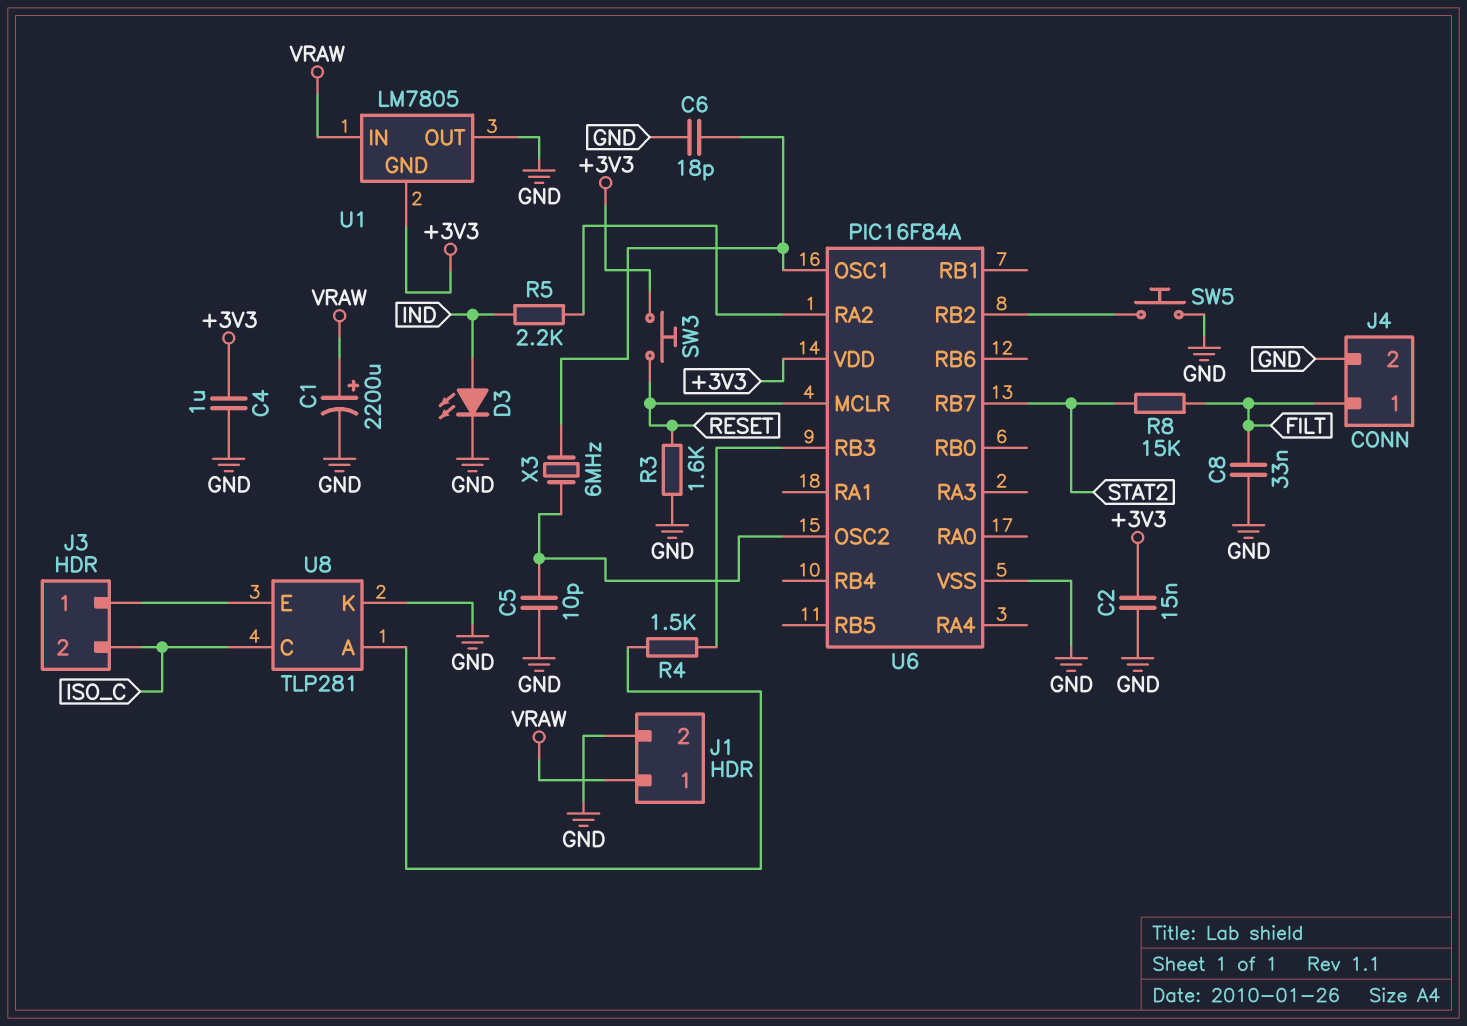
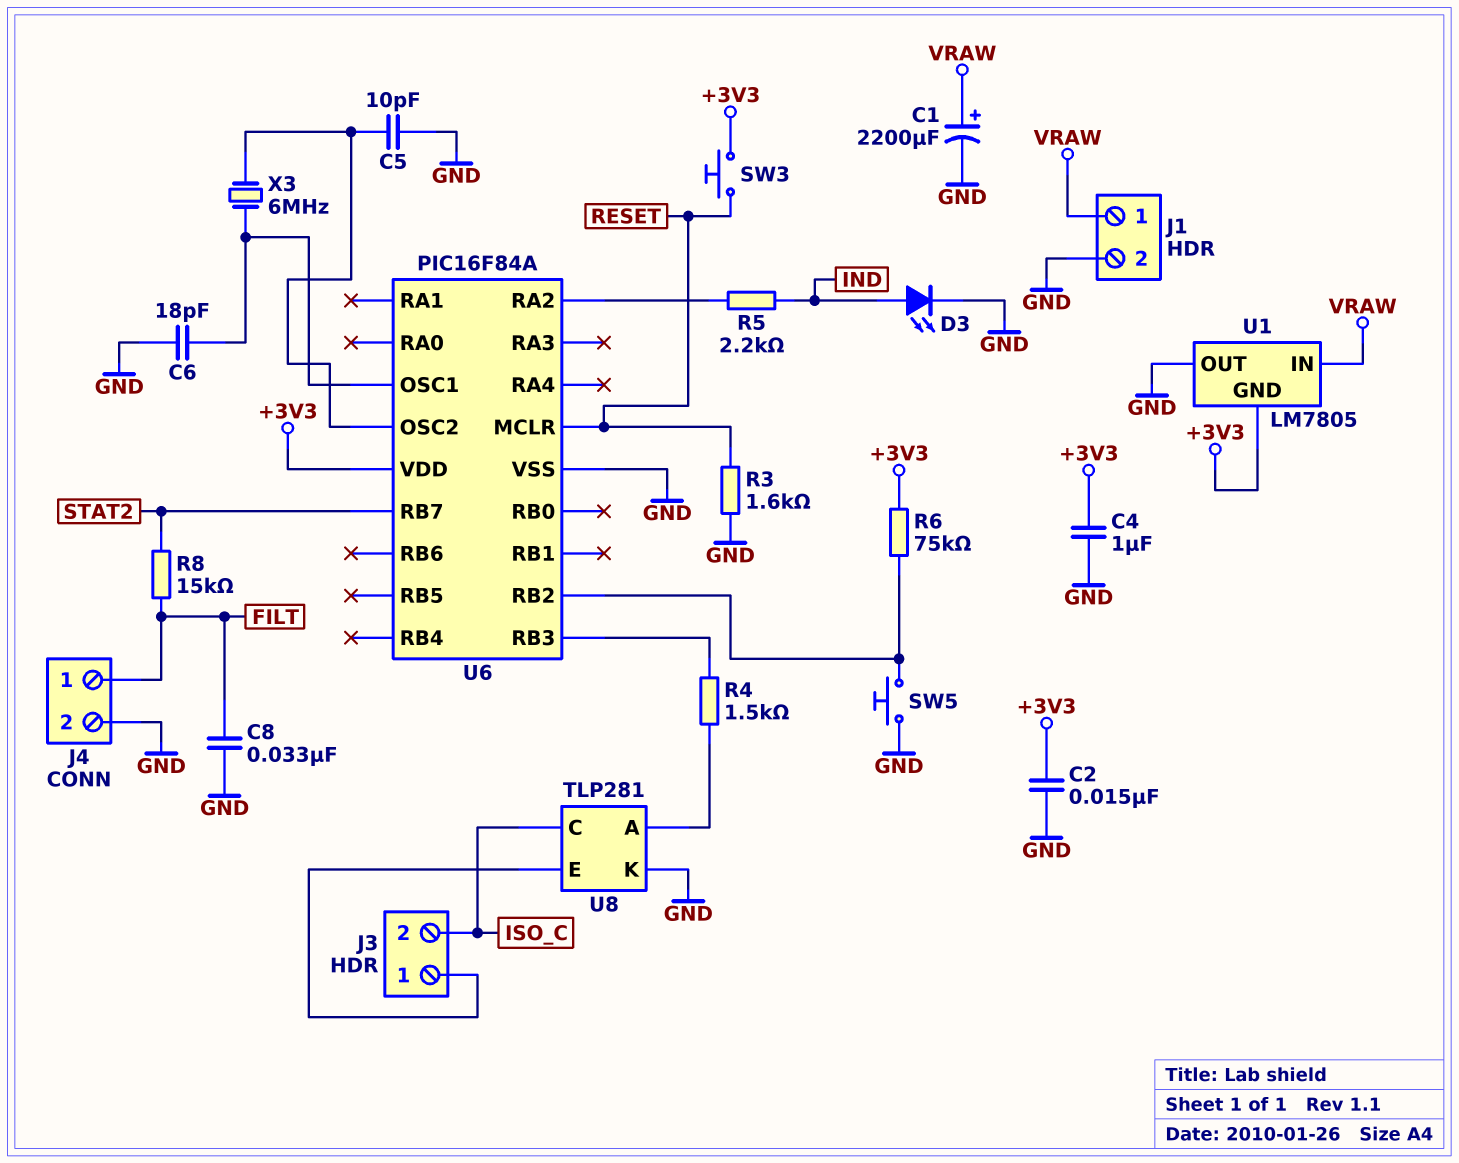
R6: none -> 75k (+3V3, U6/RB2)

